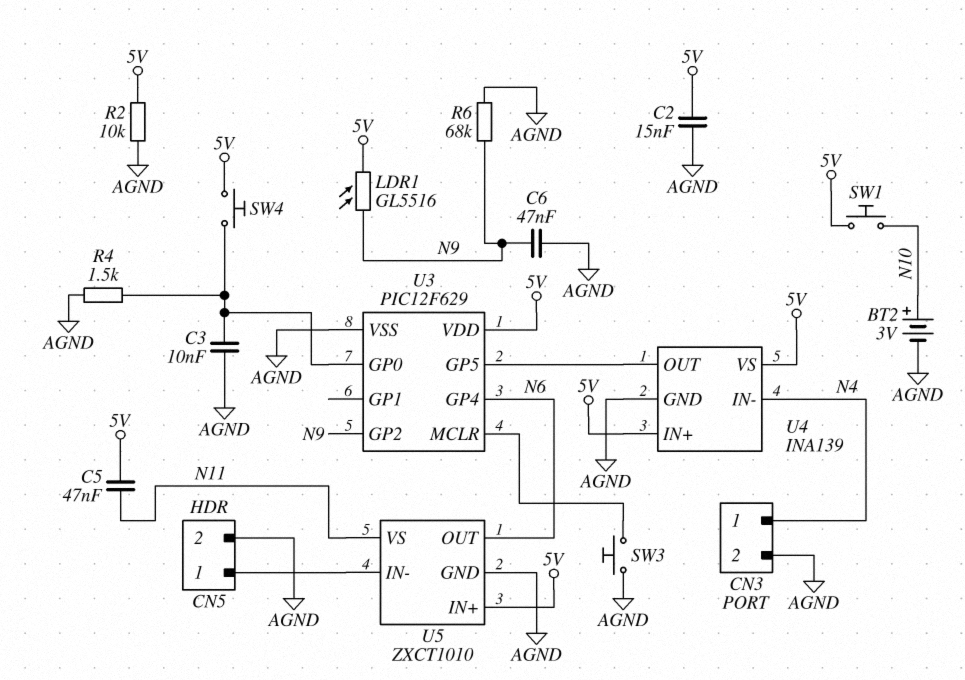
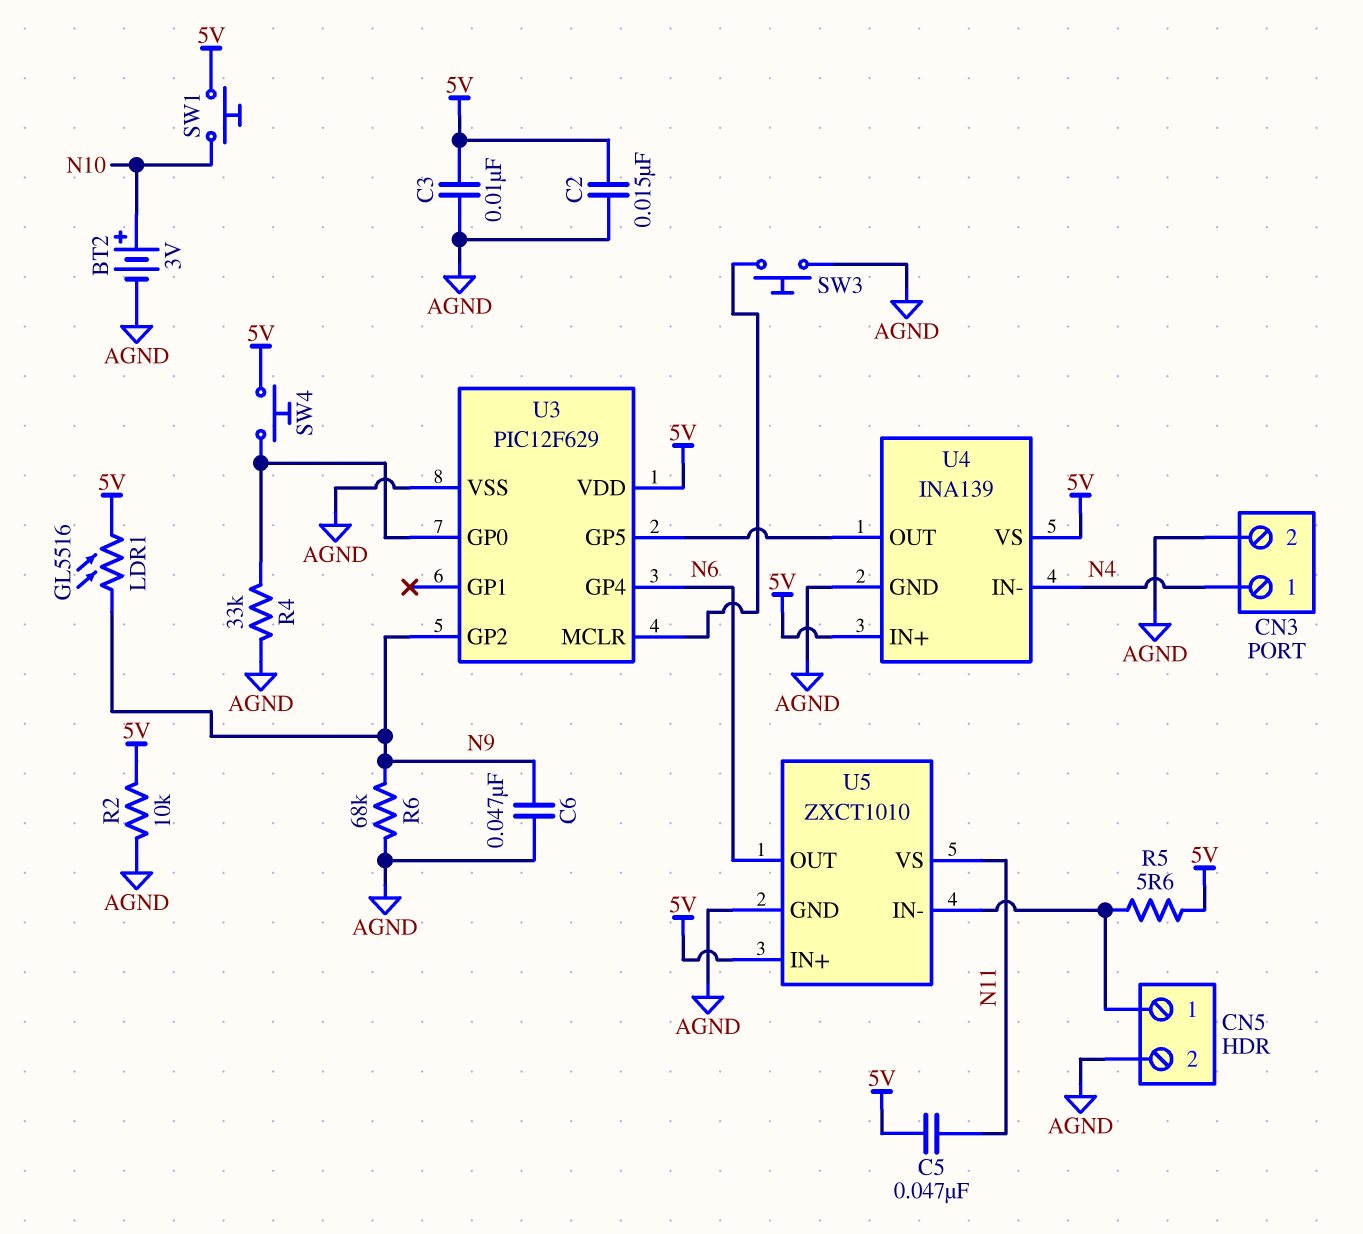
C3: 10nF (AGND, U3/GP0) -> 10nF (5V, AGND)
R4: 1.5k (AGND, U3/GP0) -> 33k (AGND, U3/GP0)
R5: none -> 5.6 (5V, CN5/1)

